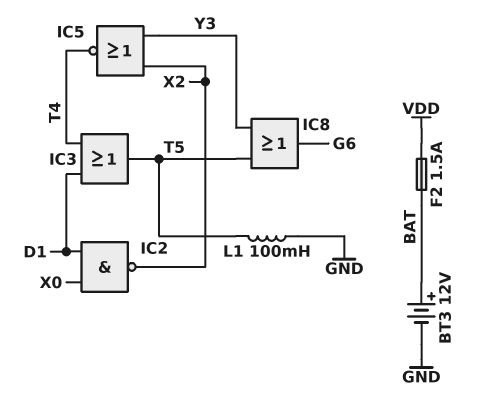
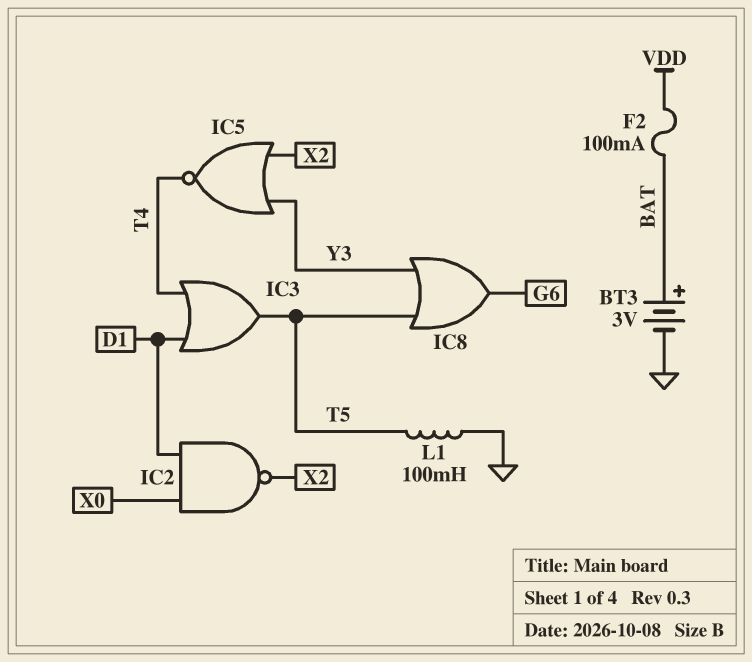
BT3: 12V (plus BAT, minus GND) -> 3V (plus BAT, minus GND)
F2: 1.5A (BAT, VDD) -> 100mA (BAT, VDD)

